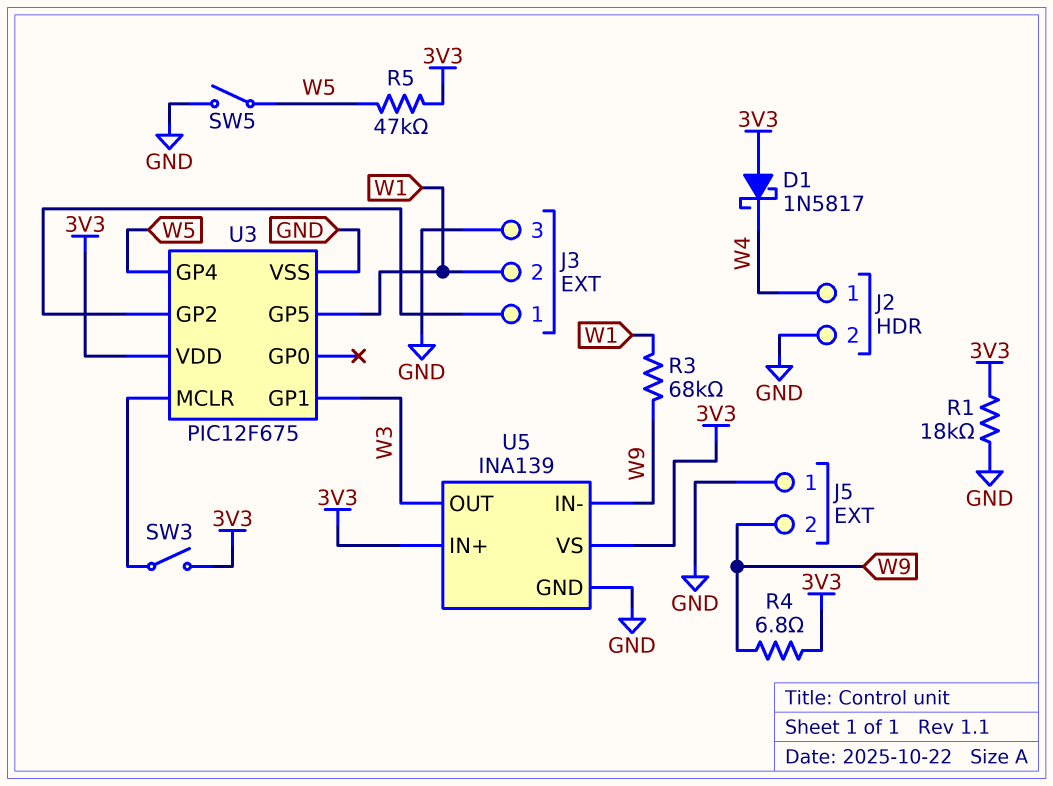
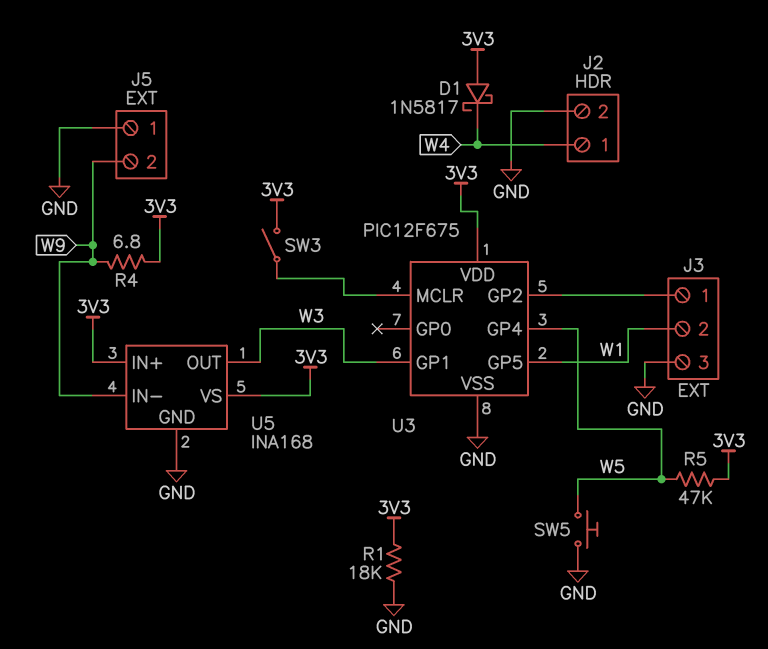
R3: 68k (W1, W9) -> none
SW5: switch (GND, W5) -> button (GND, W5)
U5: INA139 -> INA168

